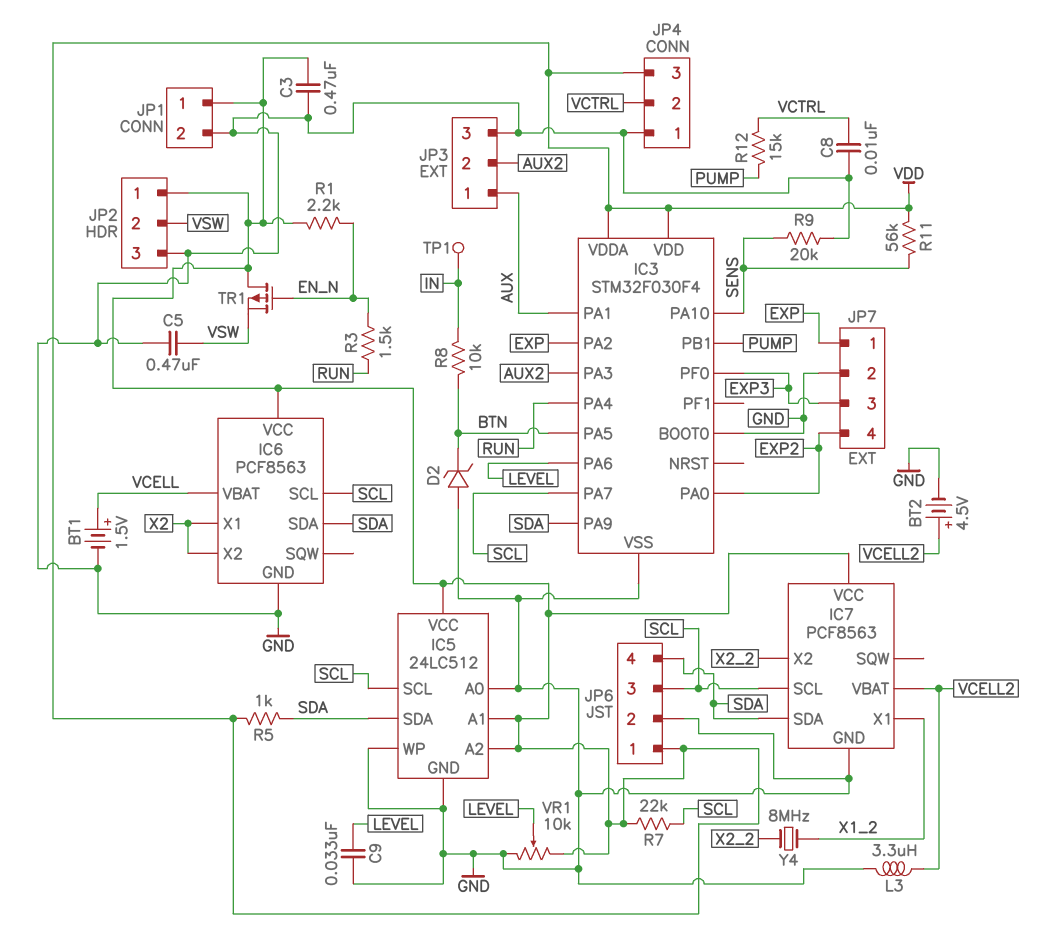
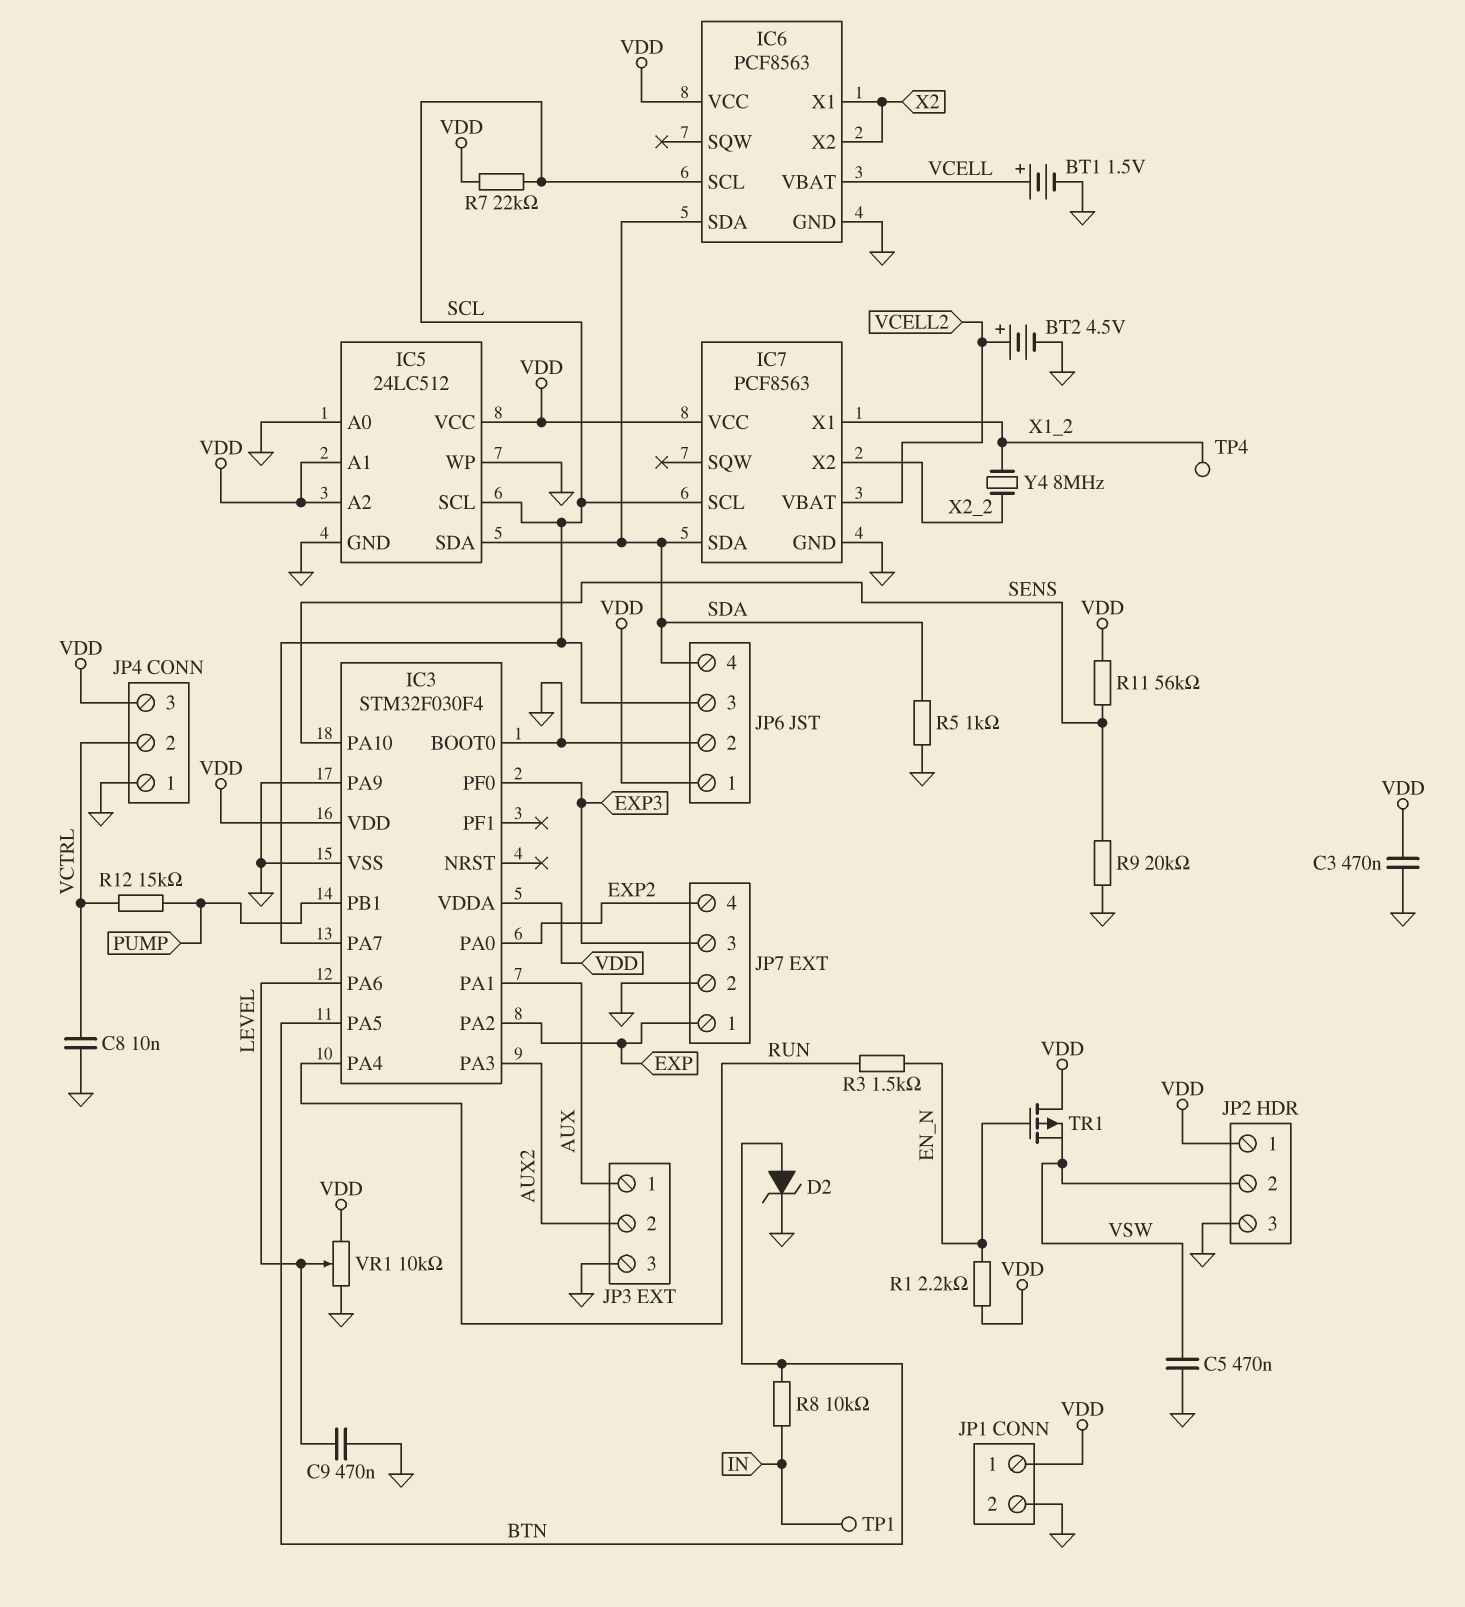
C9: 33nF (GND, LEVEL) -> 470nF (GND, LEVEL)
D2: zener (A GND, K BTN) -> zener (A BTN, K GND)
IC3 pin PA9: SDA -> GND
L3: 3.3uH (GND, VCELL2) -> none
R5: 1k (SDA, VDD) -> 1k (GND, SDA)
TP4: none -> test point (X1_2)

